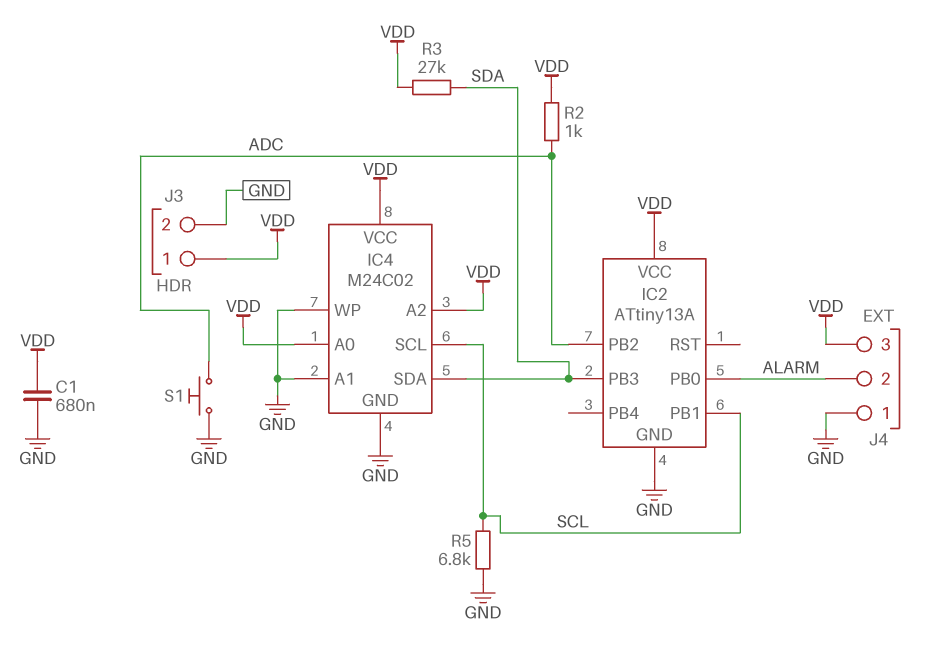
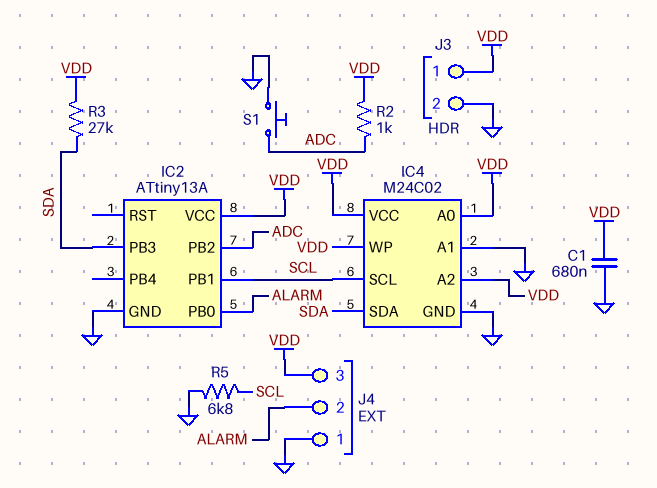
IC4 pin WP: GND -> VDD

